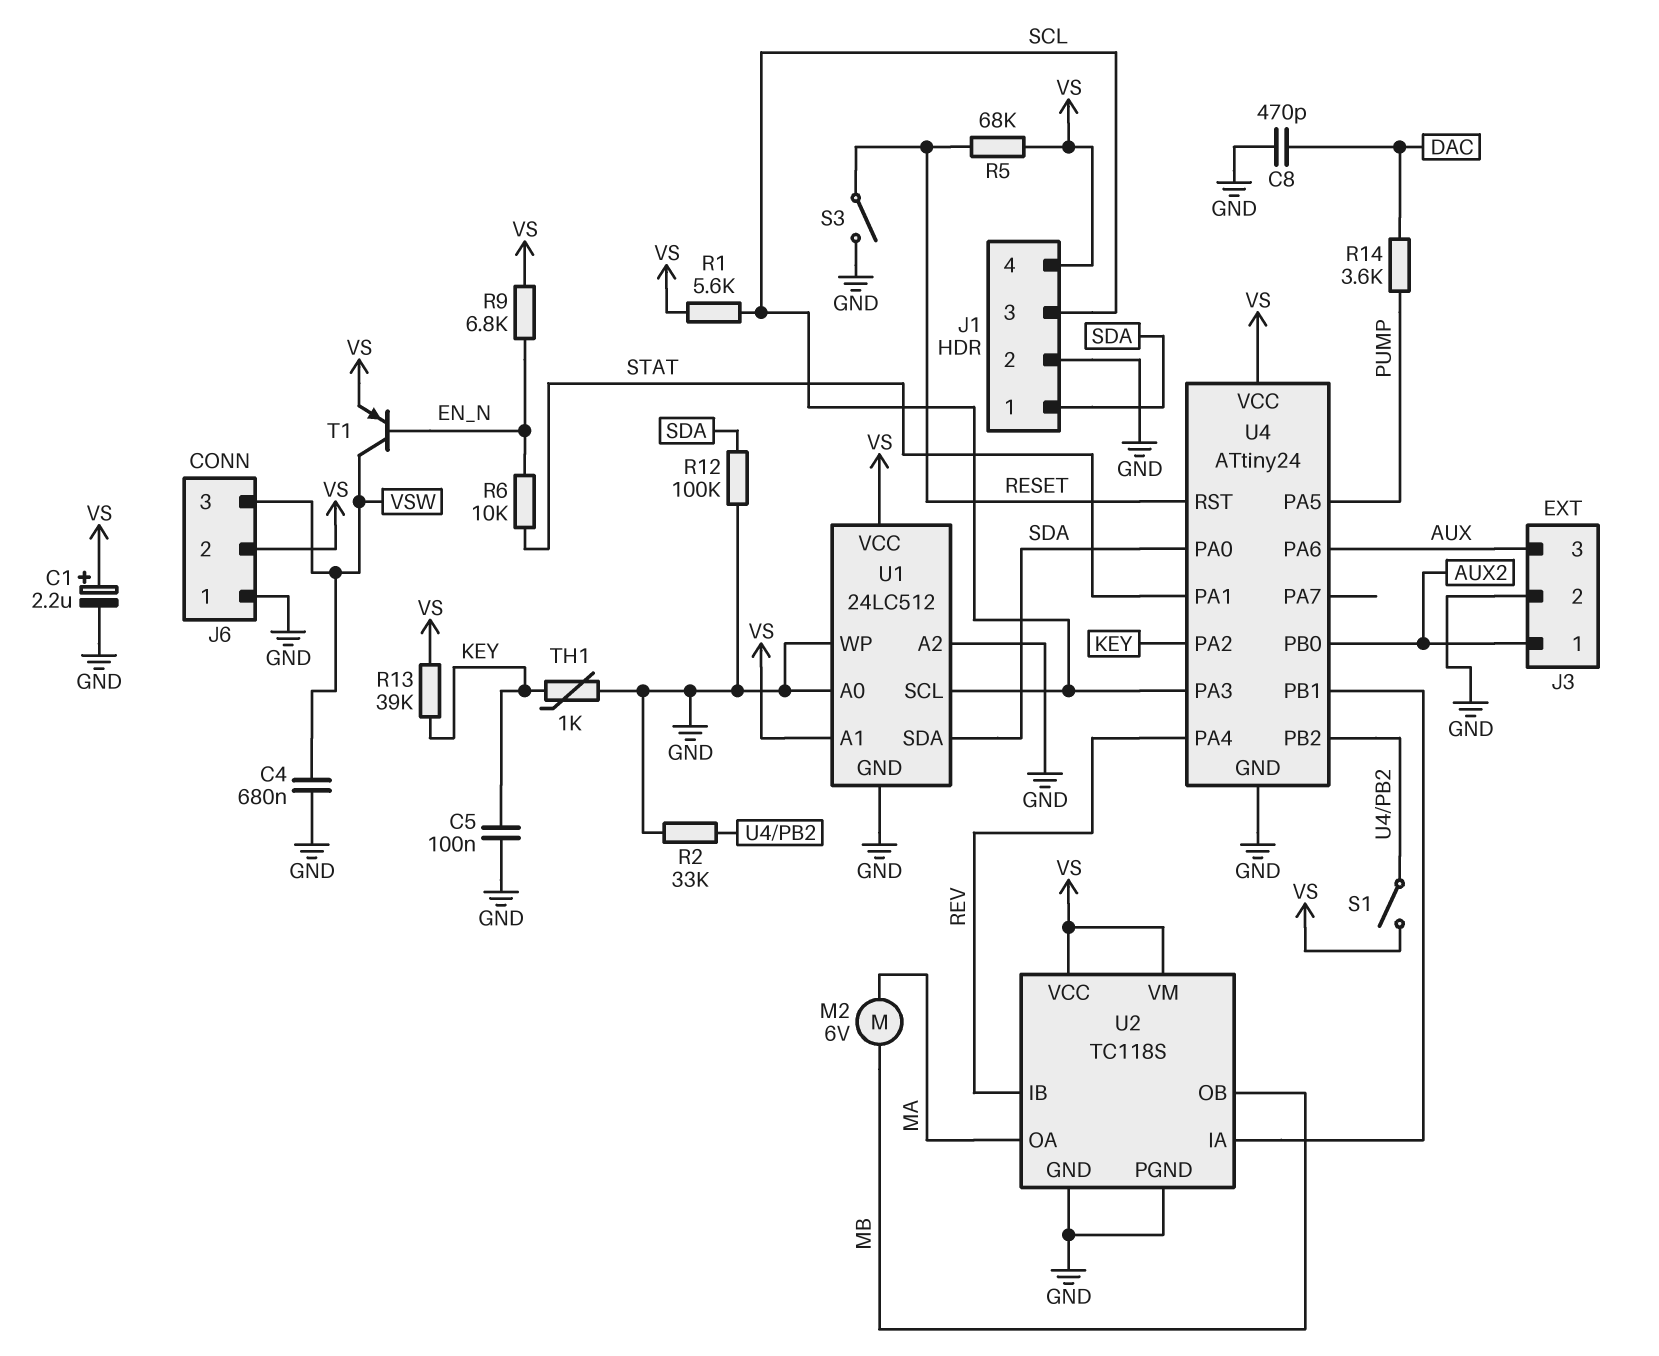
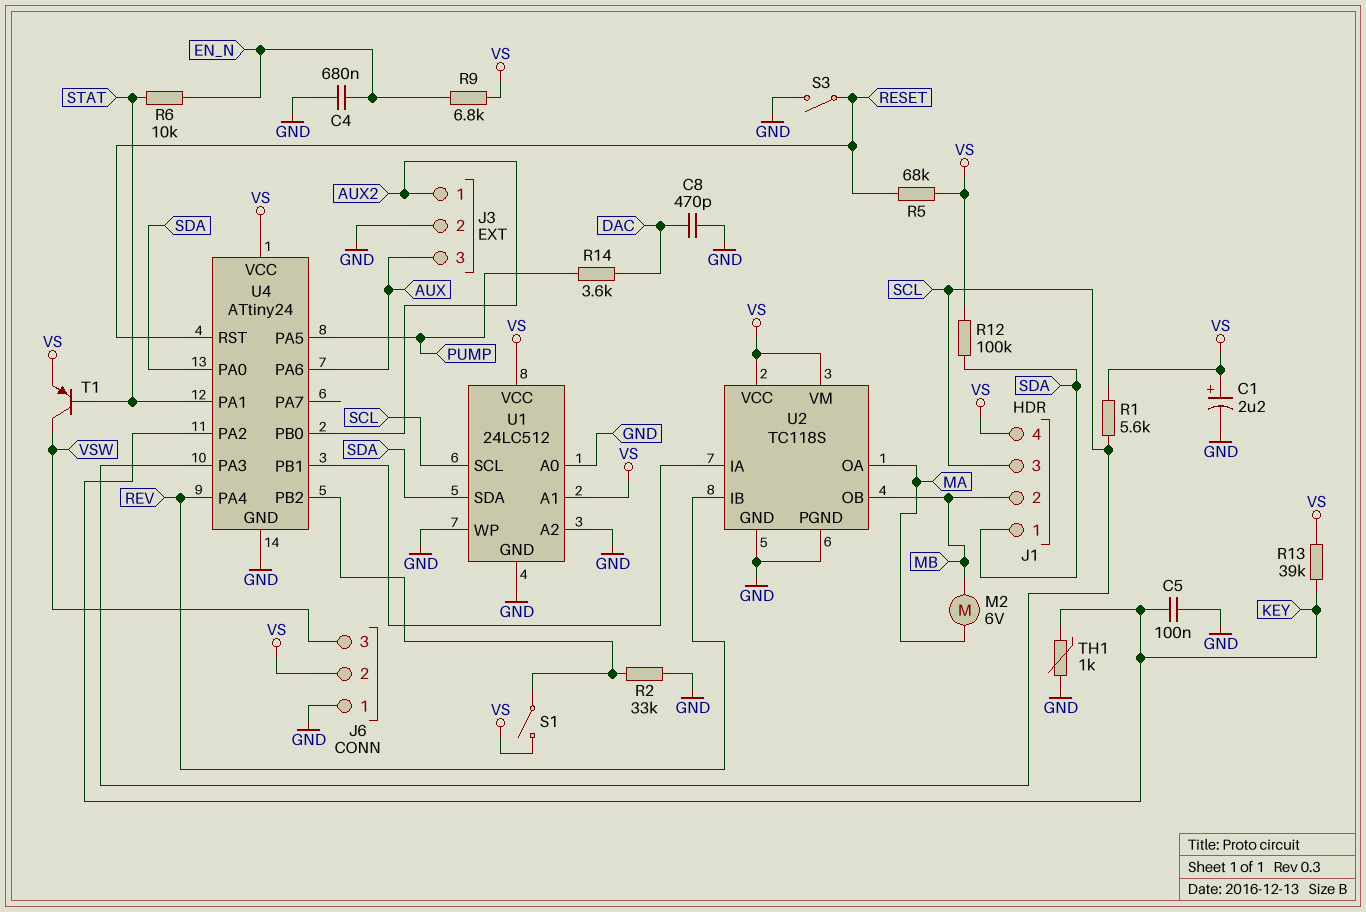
C4: 680nF (GND, VSW) -> 680nF (EN_N, GND)
J1 pin 2: GND -> MB
R12: 100k (GND, SDA) -> 100k (SDA, VS)
T1: PNP (B EN_N, C VSW, E VS) -> PNP (B STAT, C VSW, E VS)

